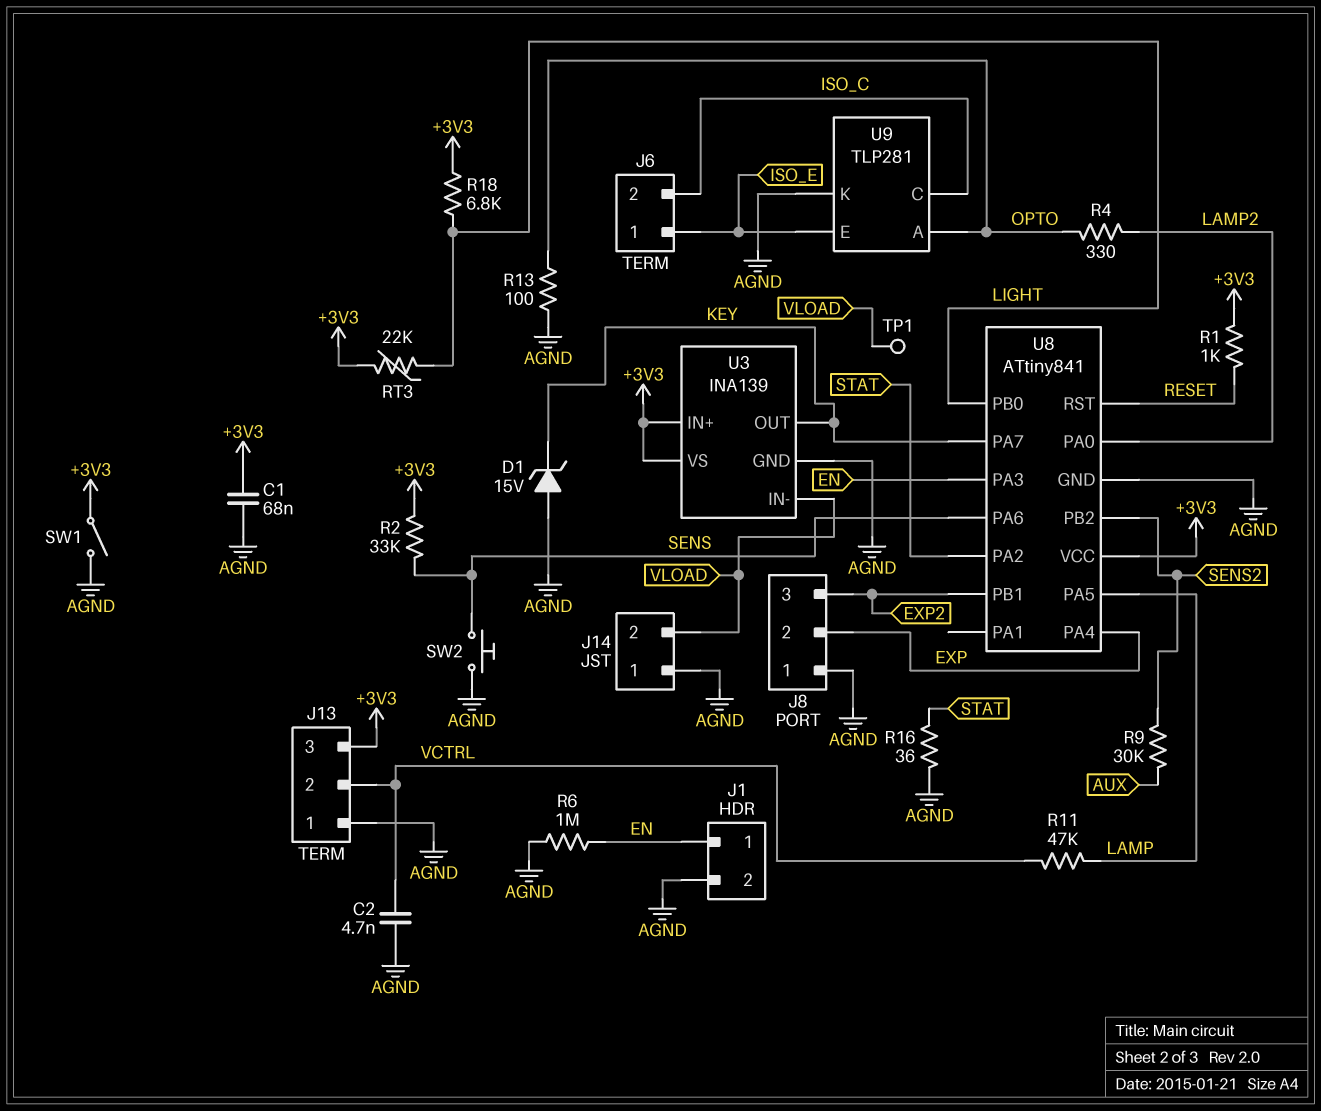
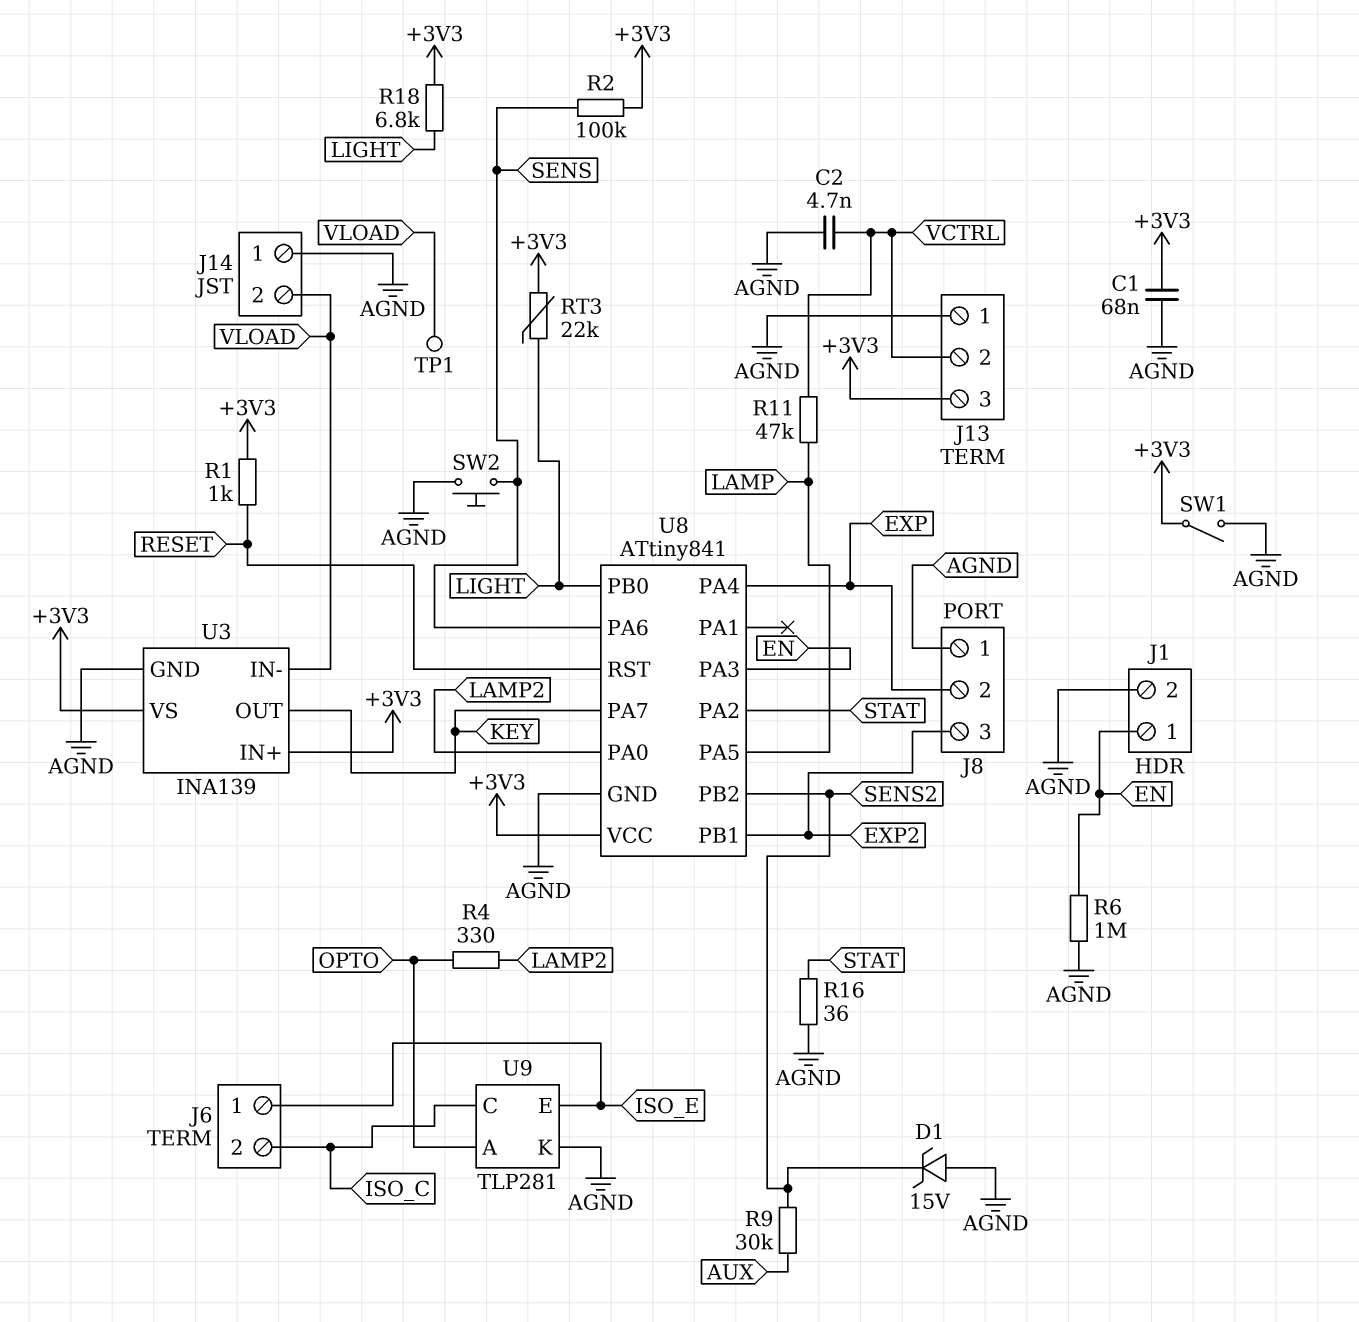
D1: zener 15V (A AGND, K KEY) -> zener 15V (A AGND, K SENS2)
R2: 33k (+3V3, SENS) -> 100k (+3V3, SENS)
R13: 100 (AGND, OPTO) -> none

